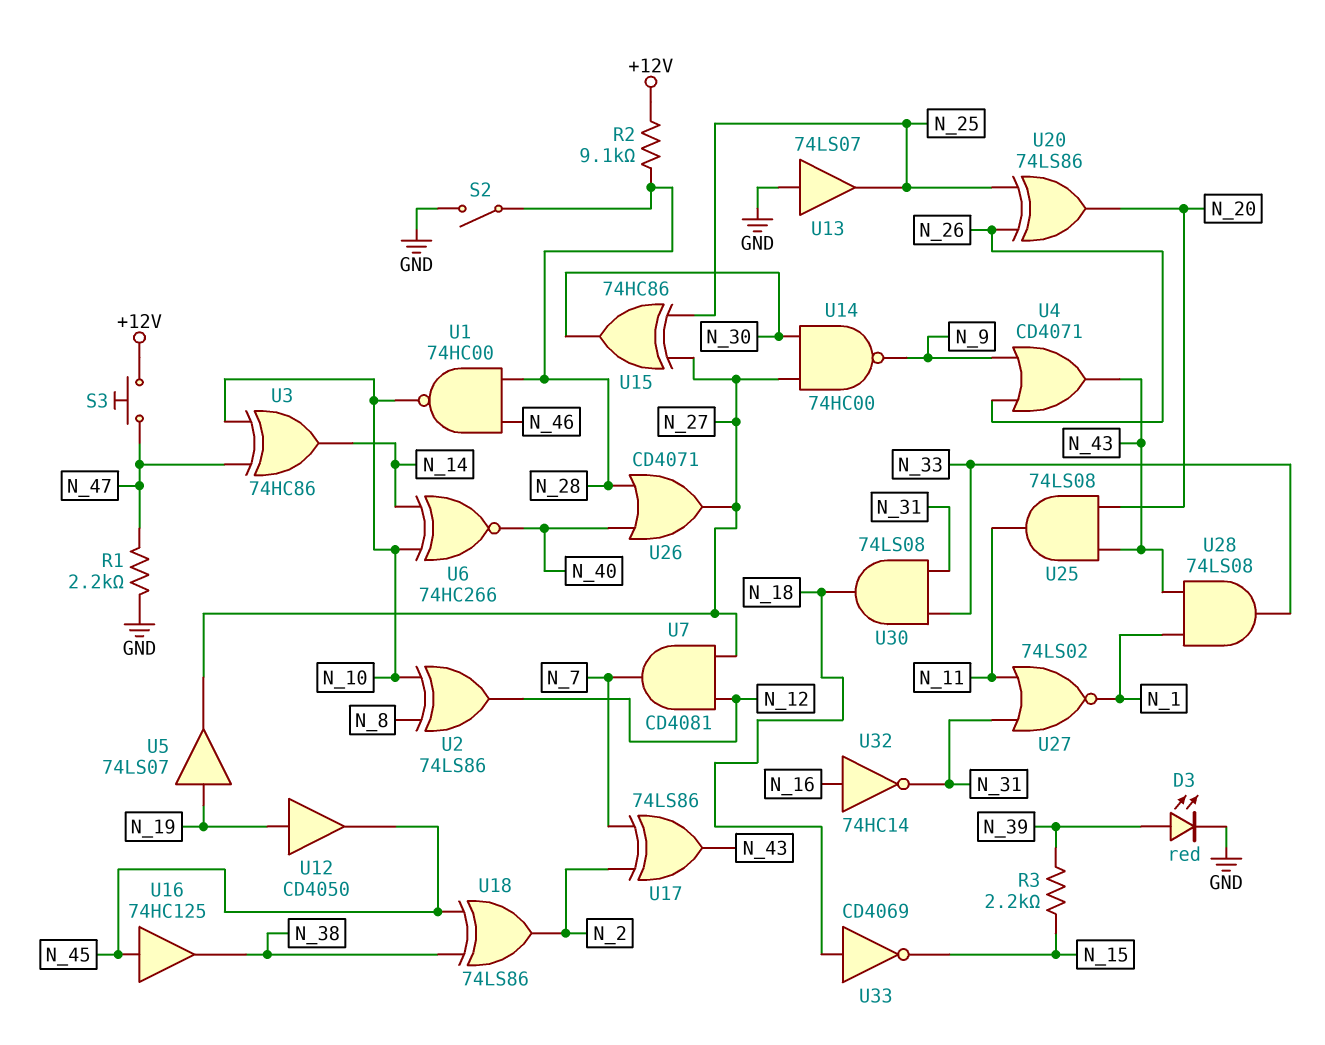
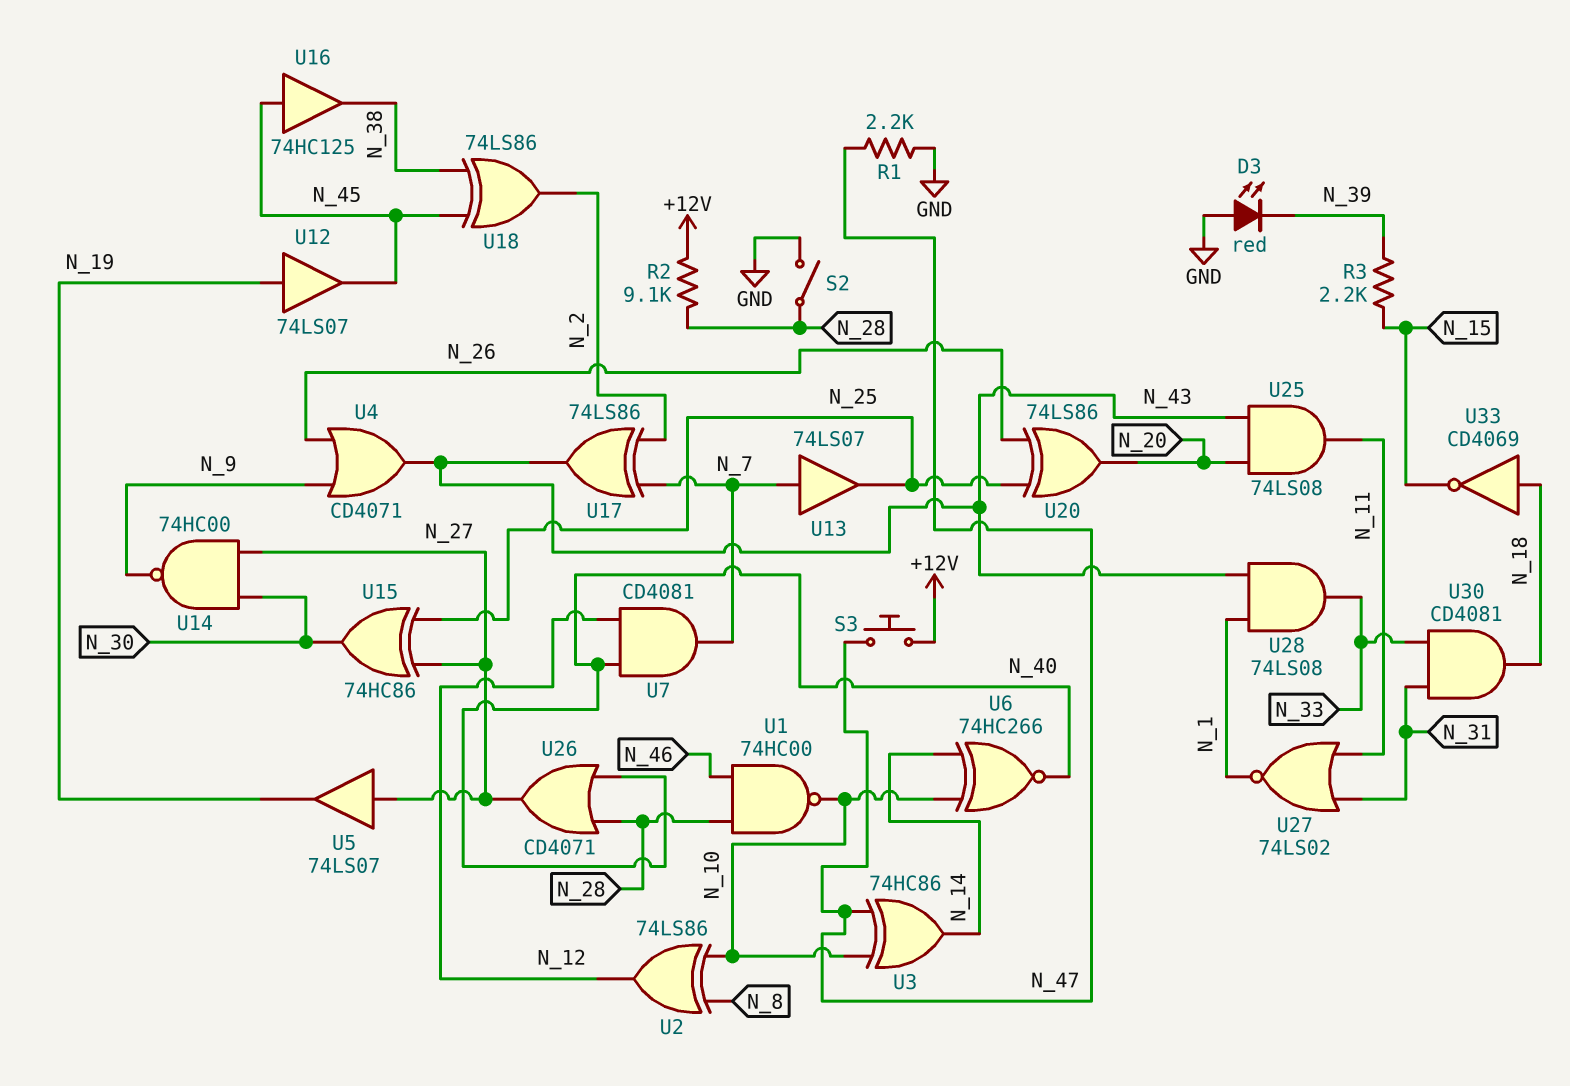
D3: LED red (A N_39, K GND) -> LED red (A GND, K N_39)
U5: buffer 74LS07 (in N_19, out N_27) -> buffer 74LS07 (in N_27, out N_19)
U7: AND CD4081 (in N_12, in N_27, out N_7) -> AND CD4081 (in N_12, in N_40, out N_7)
U12: buffer CD4050 (in N_19, out N_45) -> buffer 74LS07 (in N_19, out N_45)
U13: buffer 74LS07 (in GND, out N_25) -> buffer 74LS07 (in N_7, out N_25)
U30: AND 74LS08 (in N_31, in N_33, out N_18) -> AND CD4081 (in N_31, in N_33, out N_18)
U32: NOT 74HC14 (in N_16, out N_31) -> none

